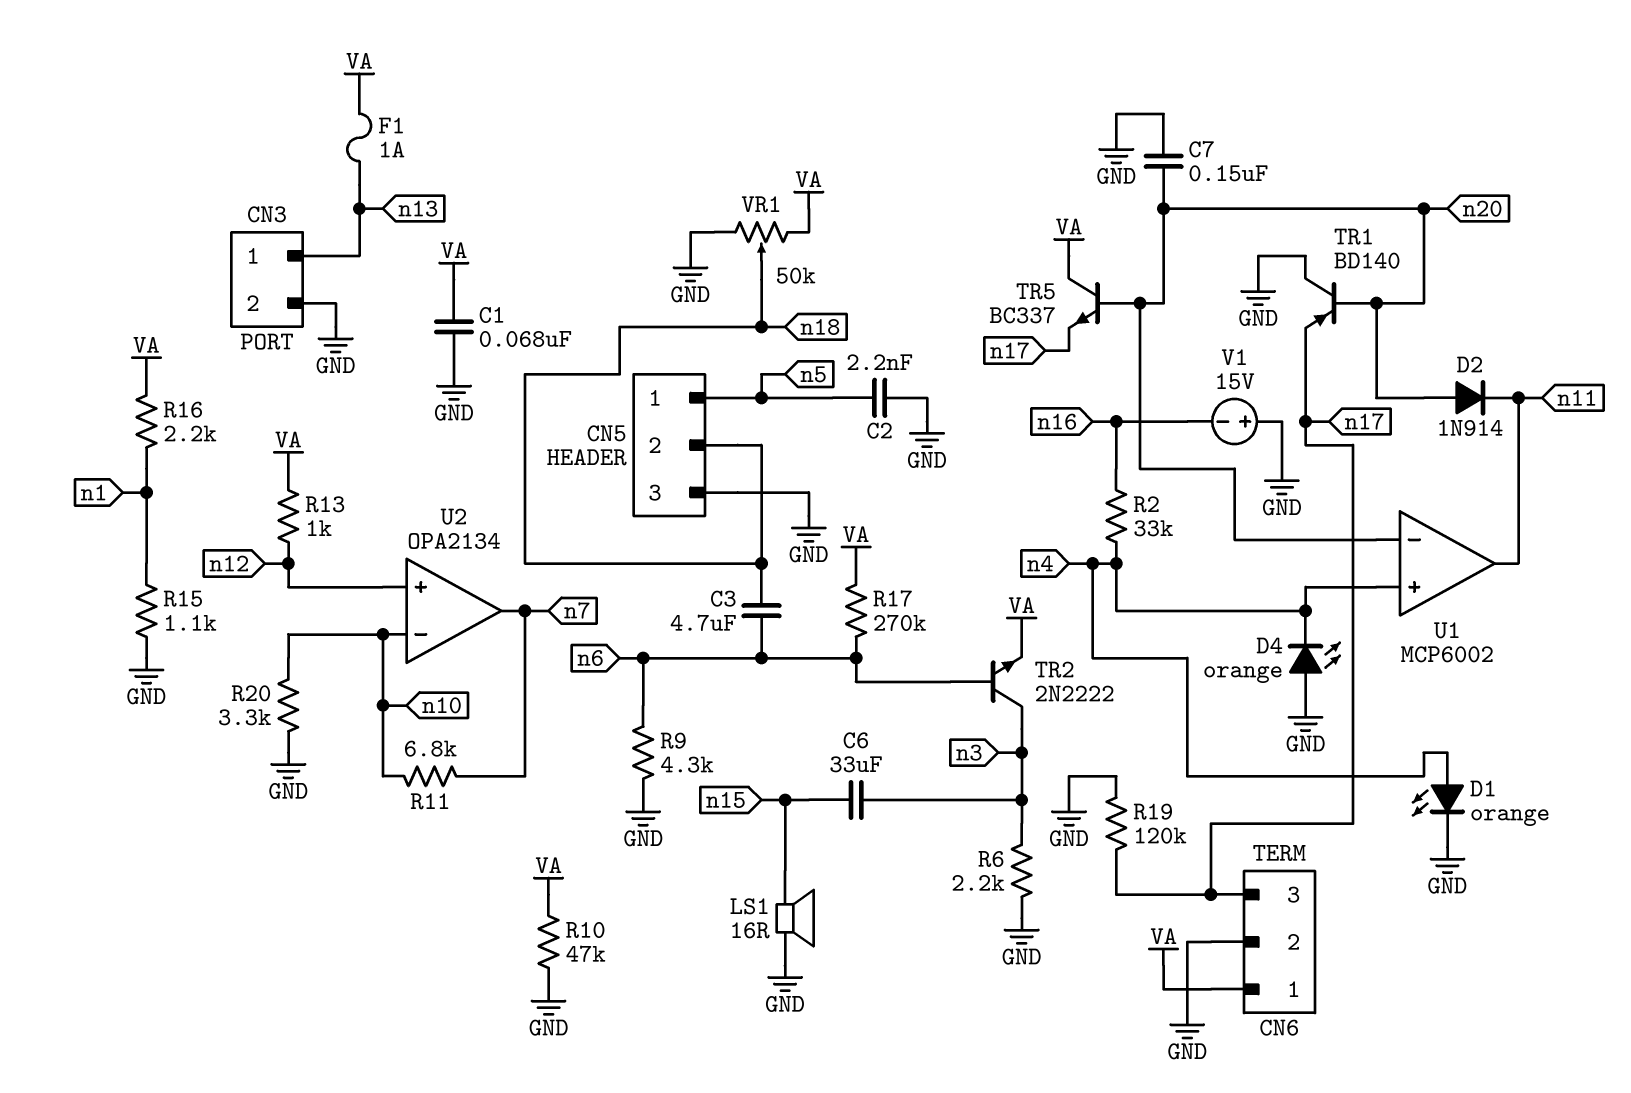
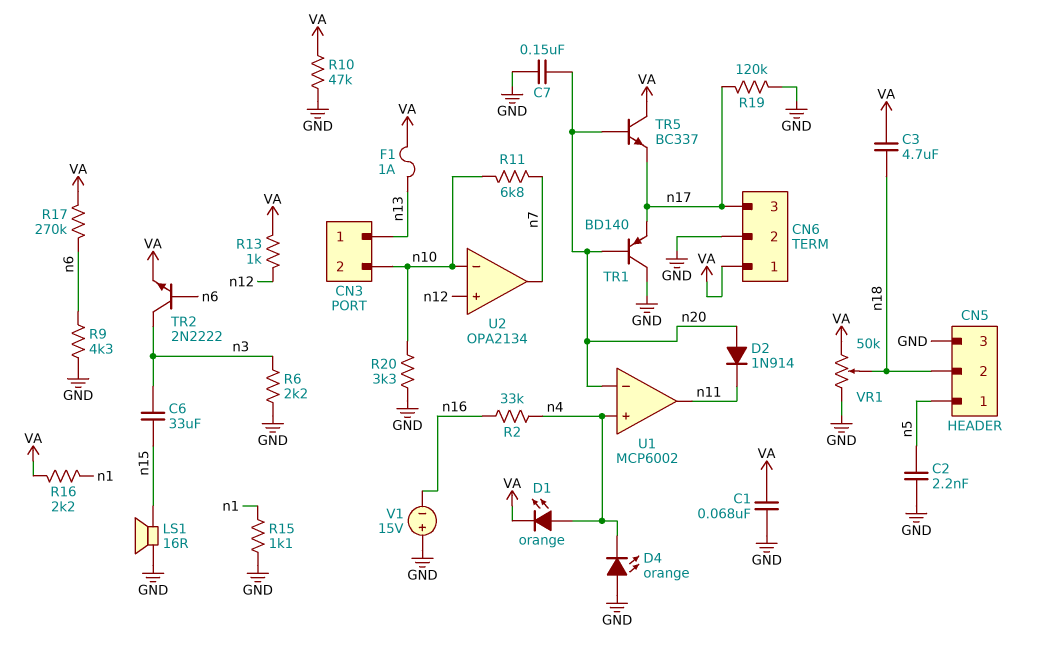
C3: 4.7uF (n6, n18) -> 4.7uF (VA, n18)
CN3 pin 2: GND -> n10
D1: LED orange (A n4, K GND) -> LED orange (A n4, K VA)

